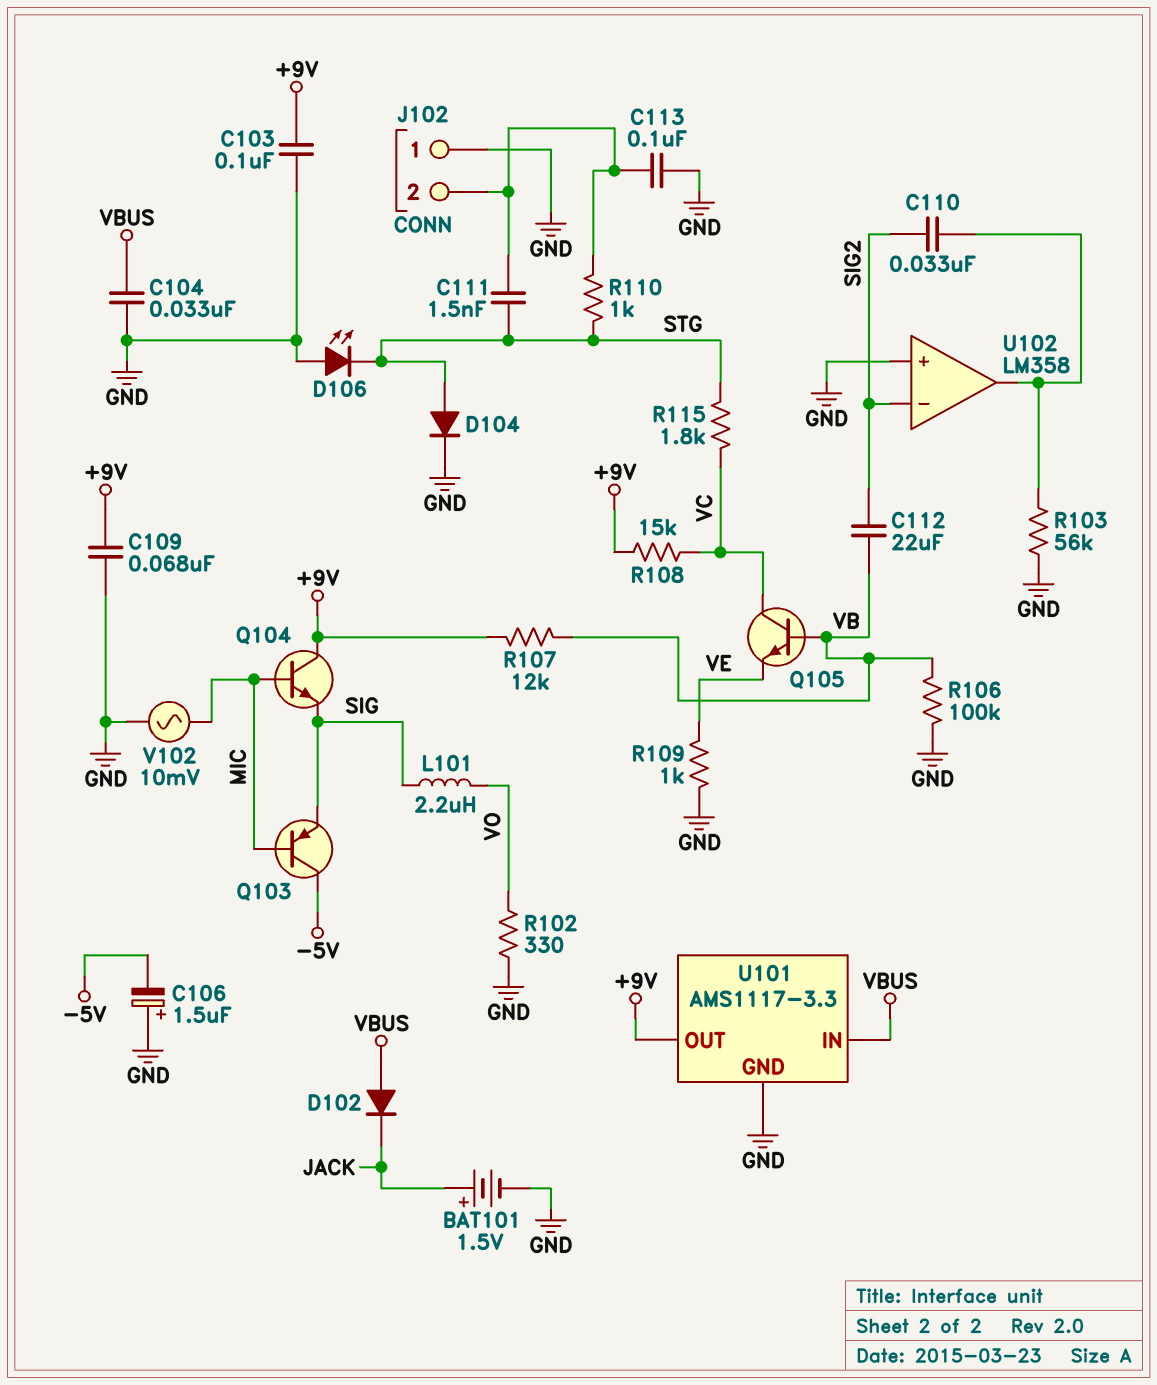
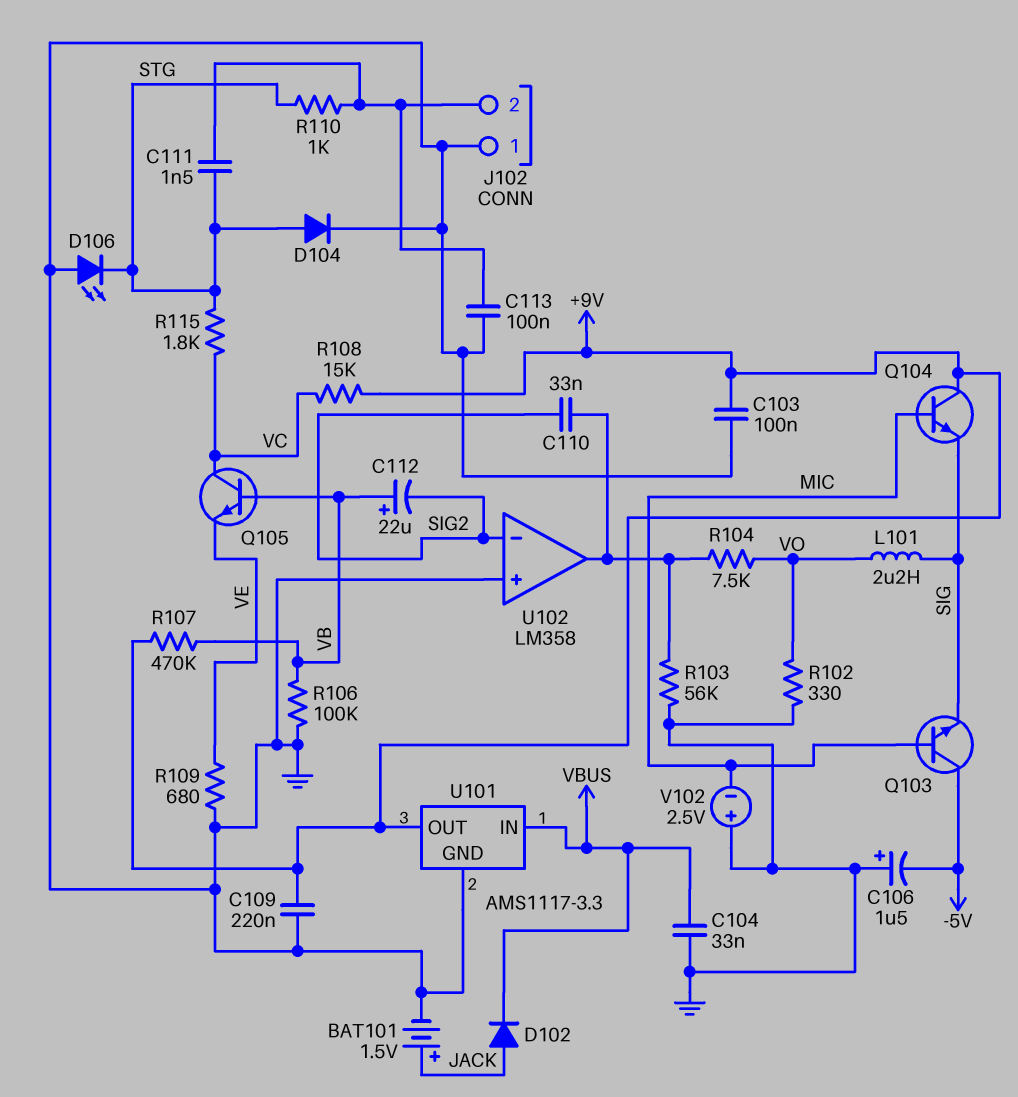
C109: 68nF (+9V, GND) -> 220nF (+9V, GND)
C112: 22uF (SIG2, VB) -> 22uF (plus VB, minus SIG2)
D102: diode (A VBUS, K JACK) -> diode (A JACK, K VBUS)
Q103: PNP (B MIC, C -5V, E SIG) -> NPN (B MIC, C -5V, E SIG)
R104: none -> 7.5k (U102/out, VO)
R107: 12k (+9V, VB) -> 470k (+9V, VB)
R109: 1k (GND, VE) -> 680 (GND, VE)
V102: AC 10mV (GND, MIC) -> 2.5V (plus GND, minus MIC)

